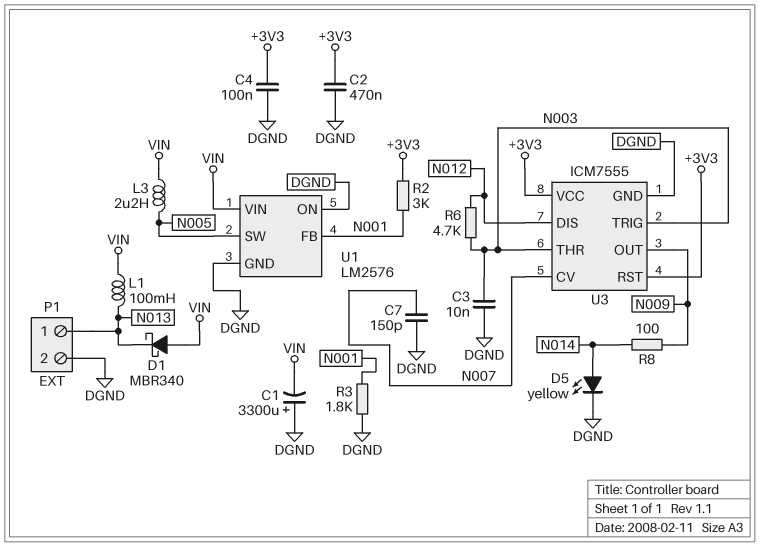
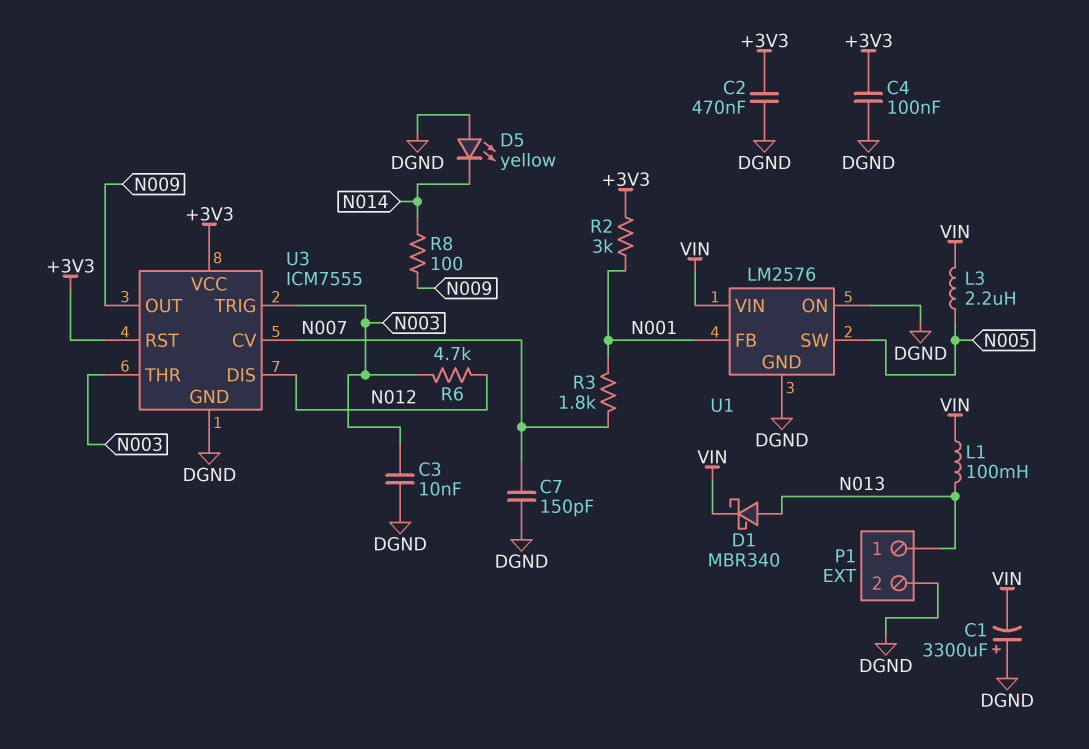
D1: schottky MBR340 (A VIN, K N013) -> schottky MBR340 (A N013, K VIN)
D5: LED yellow (A N014, K DGND) -> LED yellow (A DGND, K N014)
R3: 1.8k (DGND, N001) -> 1.8k (N001, N007)

